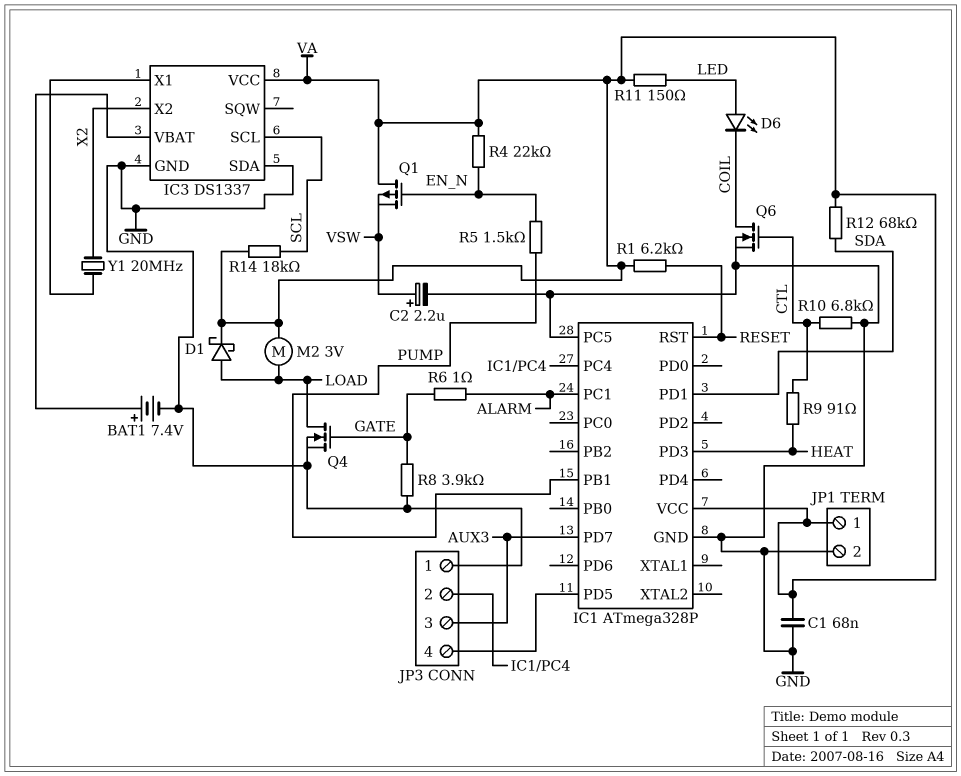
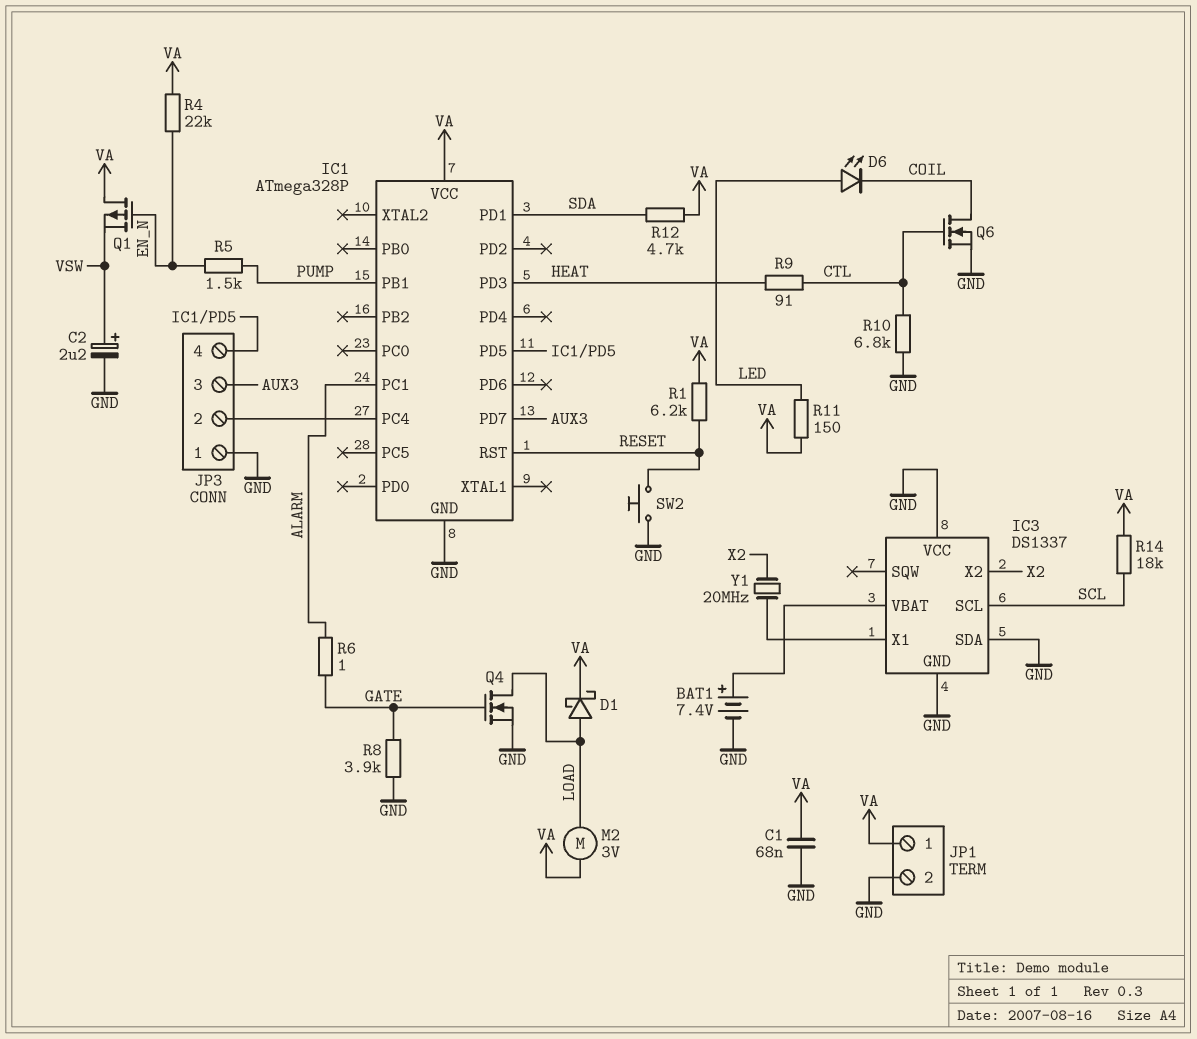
IC1 pin PC5: GND -> none
IC3 pin VCC: VA -> GND
R12: 68k (SDA, VA) -> 4.7k (SDA, VA)
SW2: none -> button (GND, RESET)

